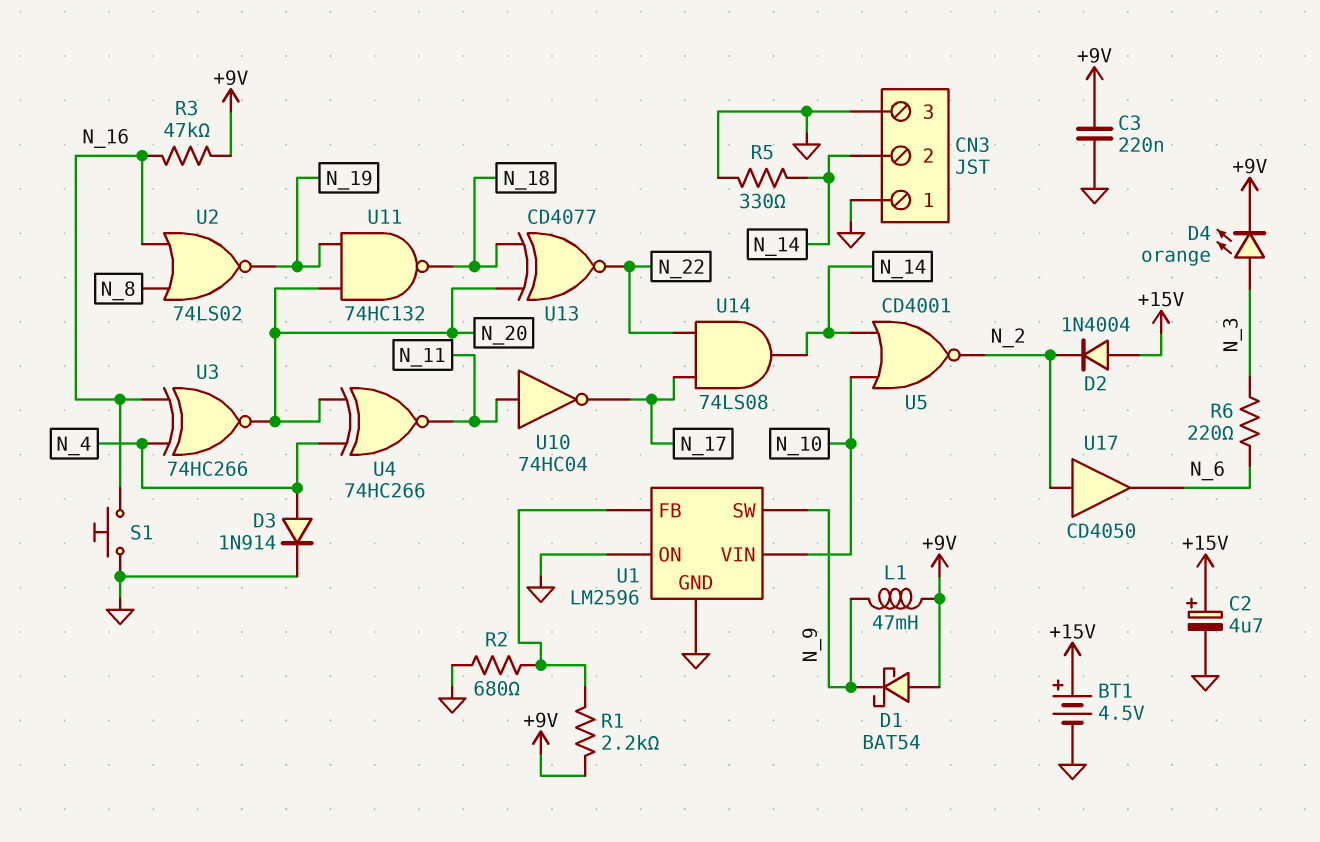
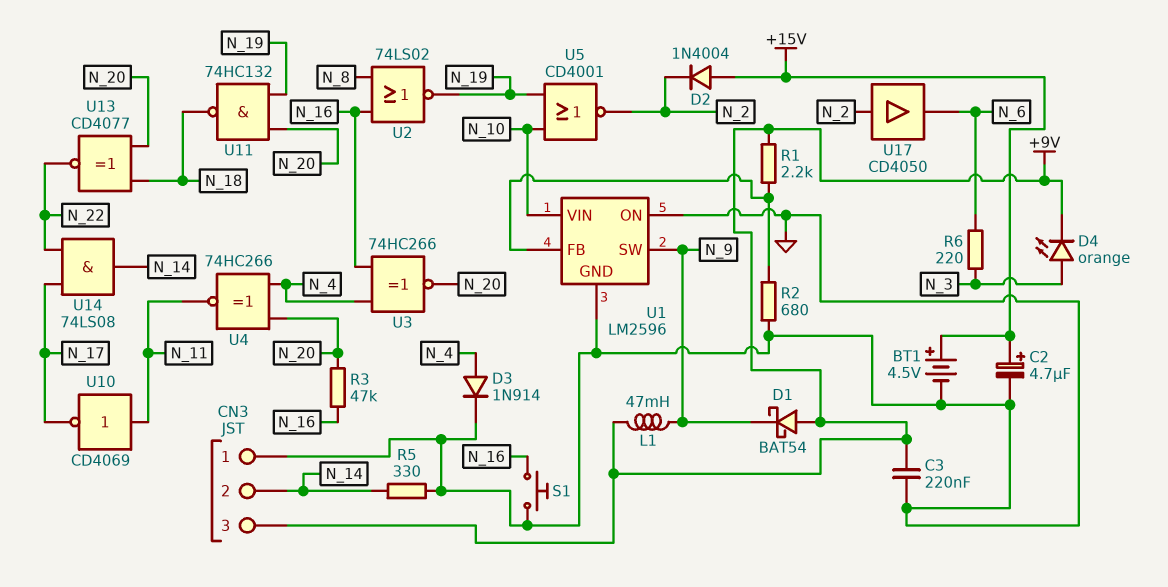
CN3 pin 3: GND -> +9V
R3: 47k (+9V, N_16) -> 47k (N_16, N_20)
U5: NOR CD4001 (in N_10, in N_14, out N_2) -> NOR CD4001 (in N_10, in N_19, out N_2)
U10: NOT 74HC04 (in N_11, out N_17) -> NOT CD4069 (in N_11, out N_17)

